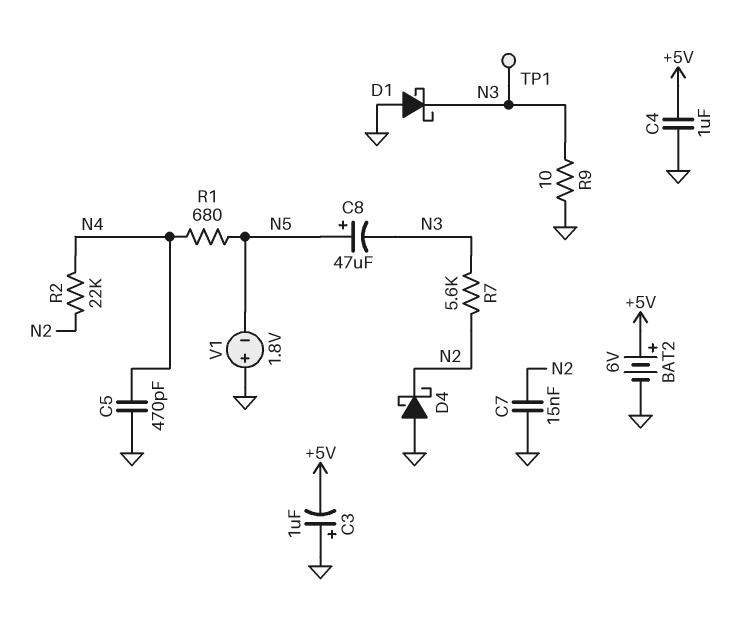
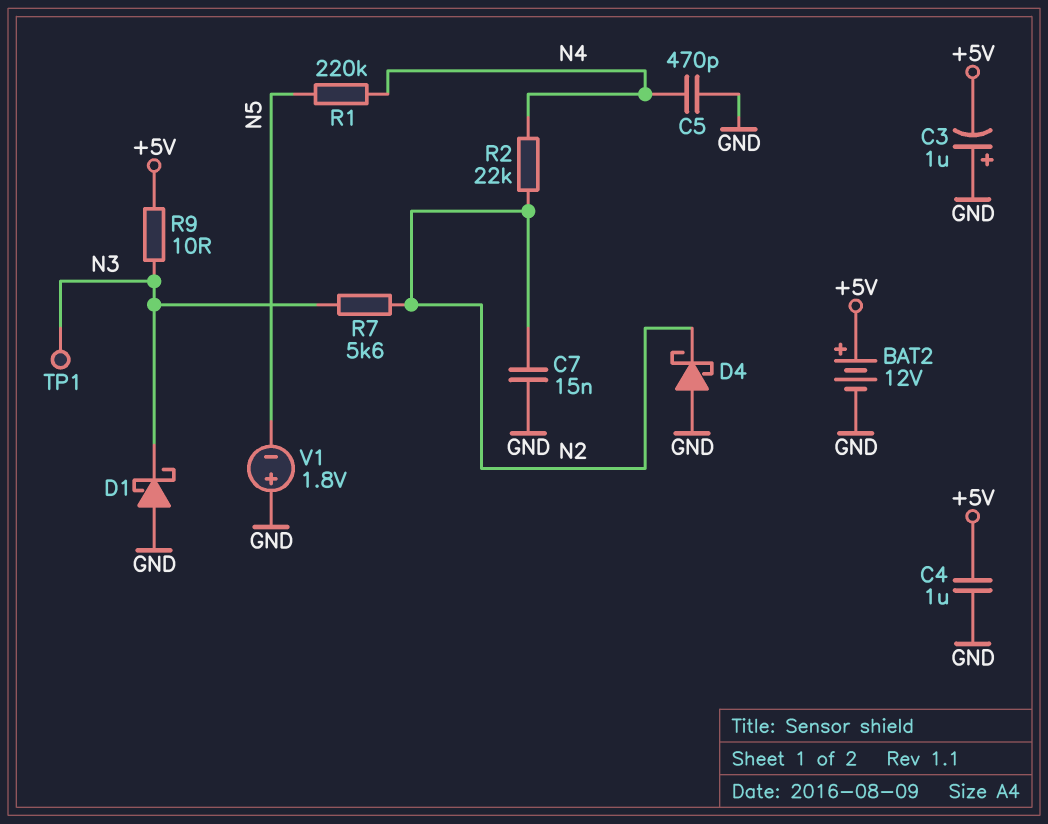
BAT2: 6V (plus +5V, minus GND) -> 12V (plus +5V, minus GND)
C8: 47uF (plus N5, minus N3) -> none
R1: 680 (N4, N5) -> 220k (N4, N5)
R9: 10 (GND, N3) -> 10 (+5V, N3)

